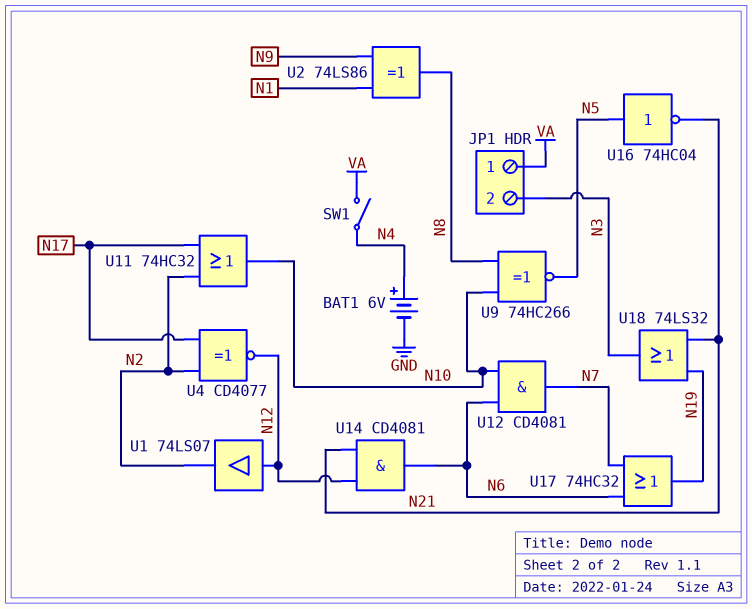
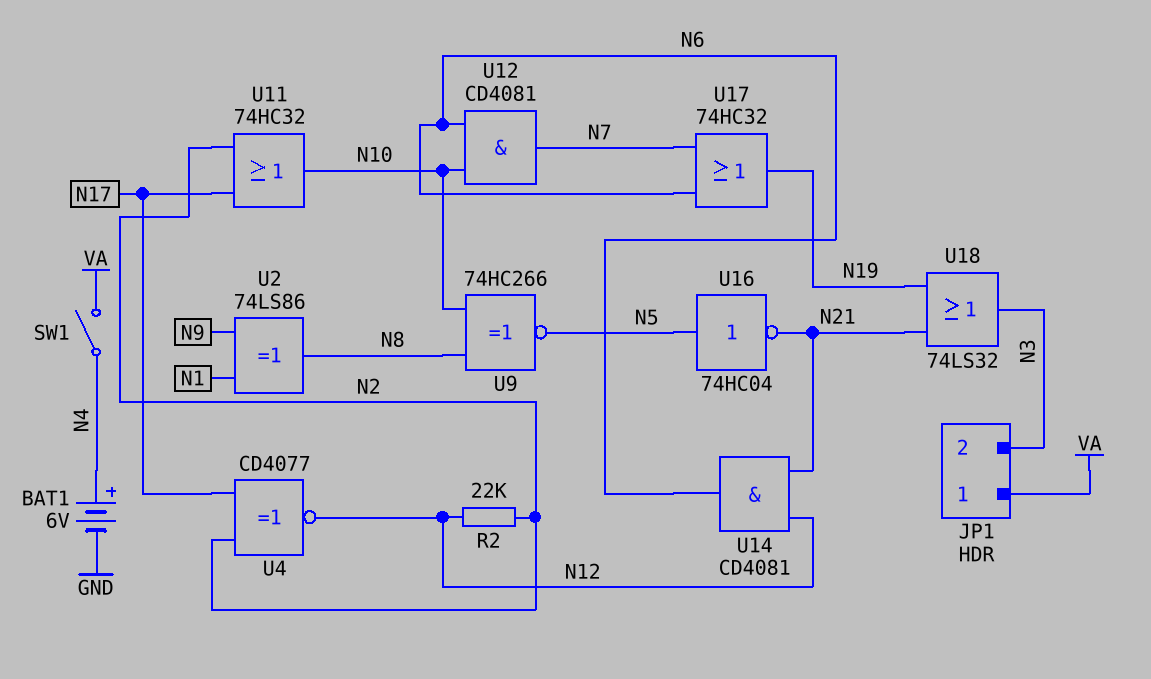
R2: none -> 22k (N2, N12)
U1: buffer 74LS07 (in N12, out N2) -> none

